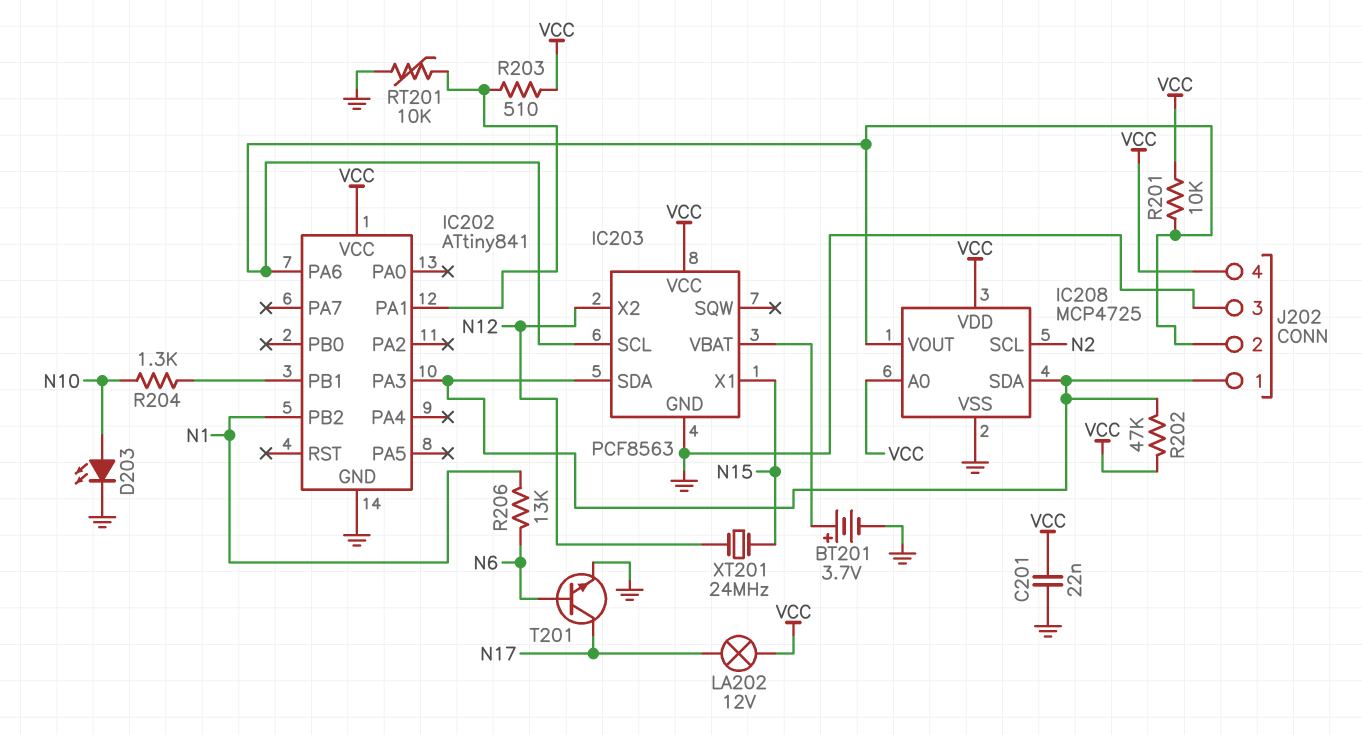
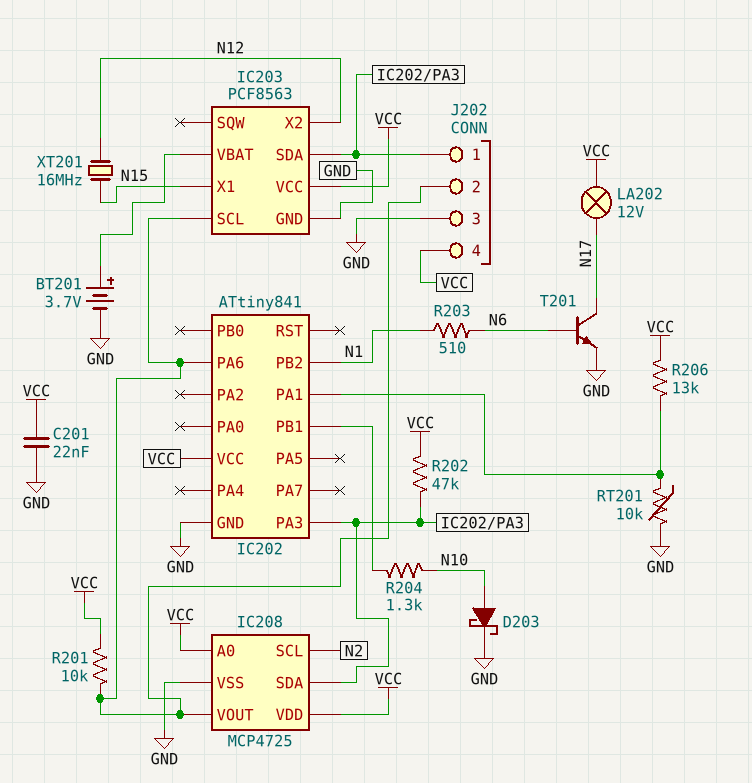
D203: LED (A N10, K GND) -> schottky (A N10, K GND)
R203: 510 (IC202/PA1, VCC) -> 510 (N1, N6)
R206: 13k (N1, N6) -> 13k (IC202/PA1, VCC)
XT201: 24MHz (N12, N15) -> 16MHz (N12, N15)

